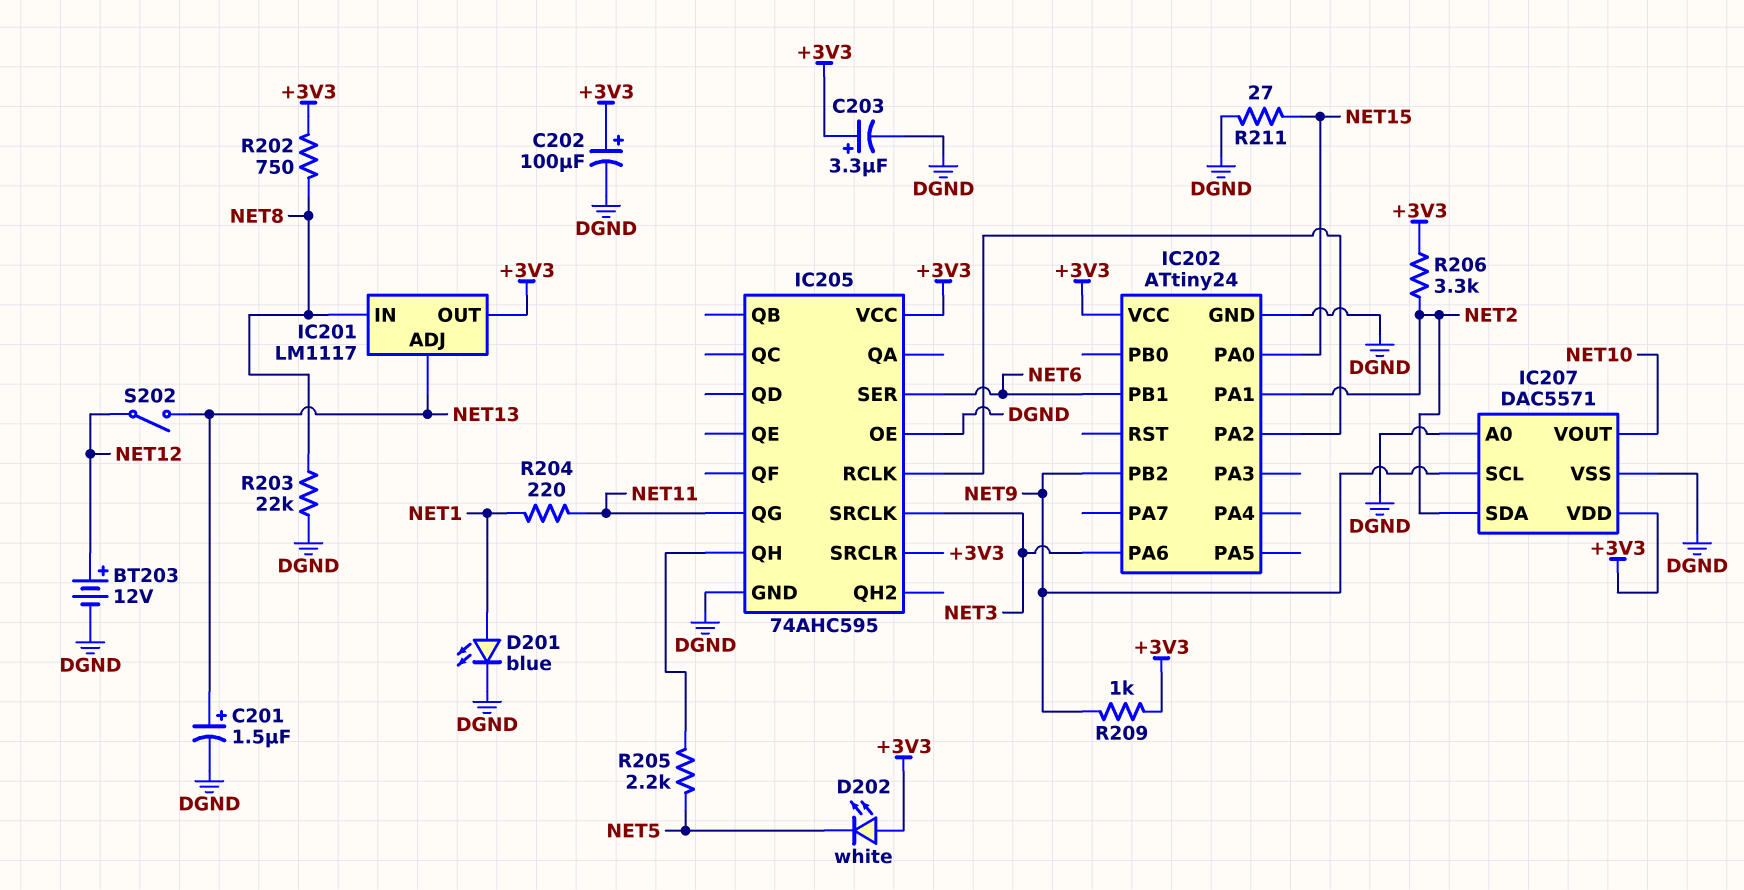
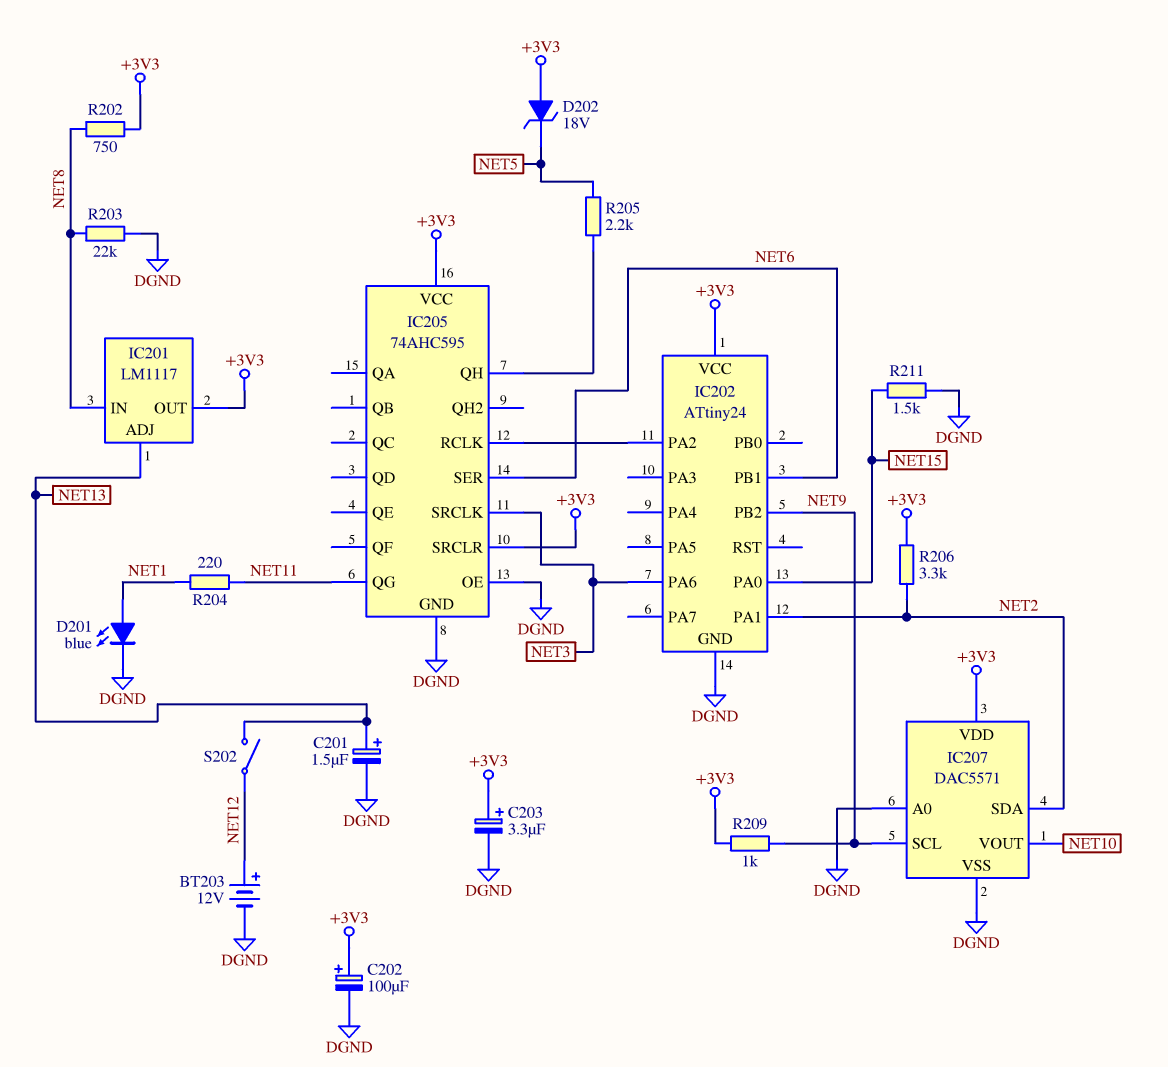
D202: LED white (A +3V3, K NET5) -> zener 18V (A +3V3, K NET5)
R211: 27 (DGND, NET15) -> 1.5k (DGND, NET15)

